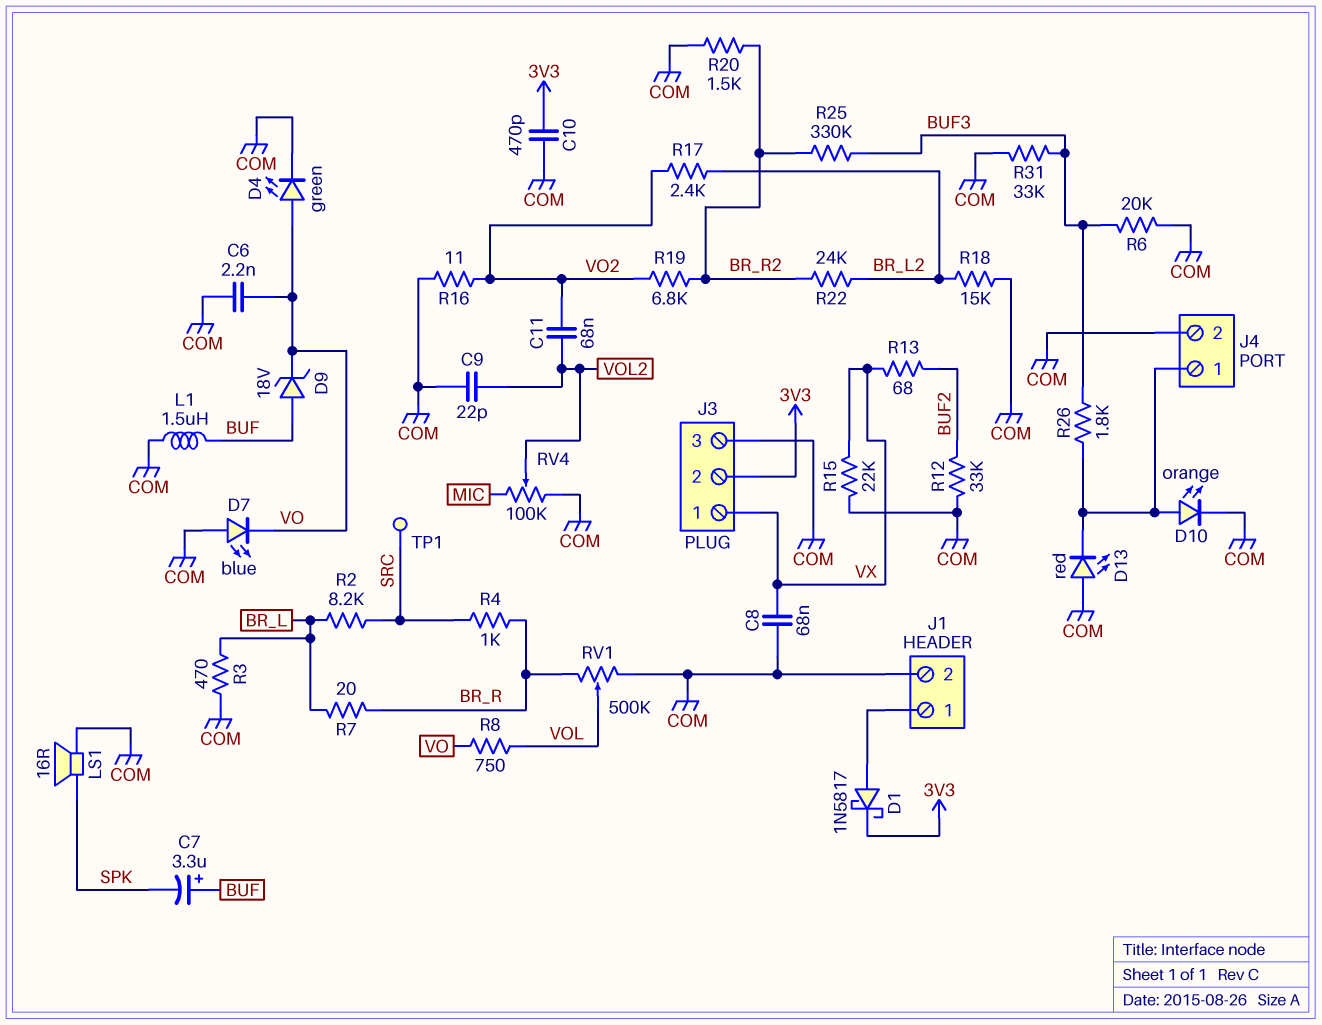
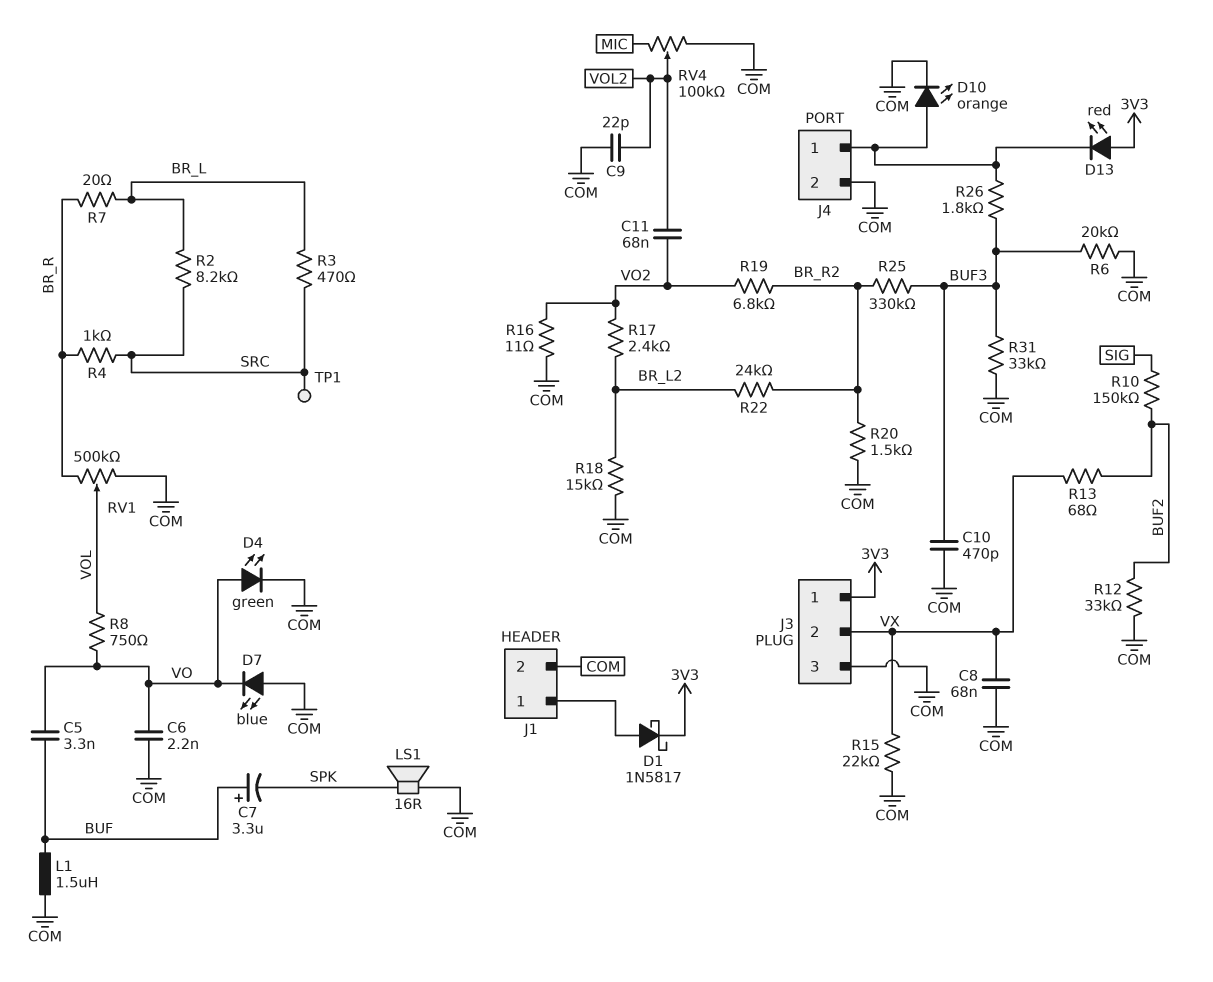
C5: none -> 3.3nF (BUF, VO)
C10: 470pF (3V3, COM) -> 470pF (BUF3, COM)
D9: zener 18V (A BUF, K VO) -> none
D13: LED red (A COM, K J4/1) -> LED red (A 3V3, K J4/1)
J3 pin 1: VX -> 3V3
J3 pin 2: 3V3 -> VX
R3: 470 (BR_L, COM) -> 470 (BR_L, SRC)
R10: none -> 150k (BUF2, SIG)

